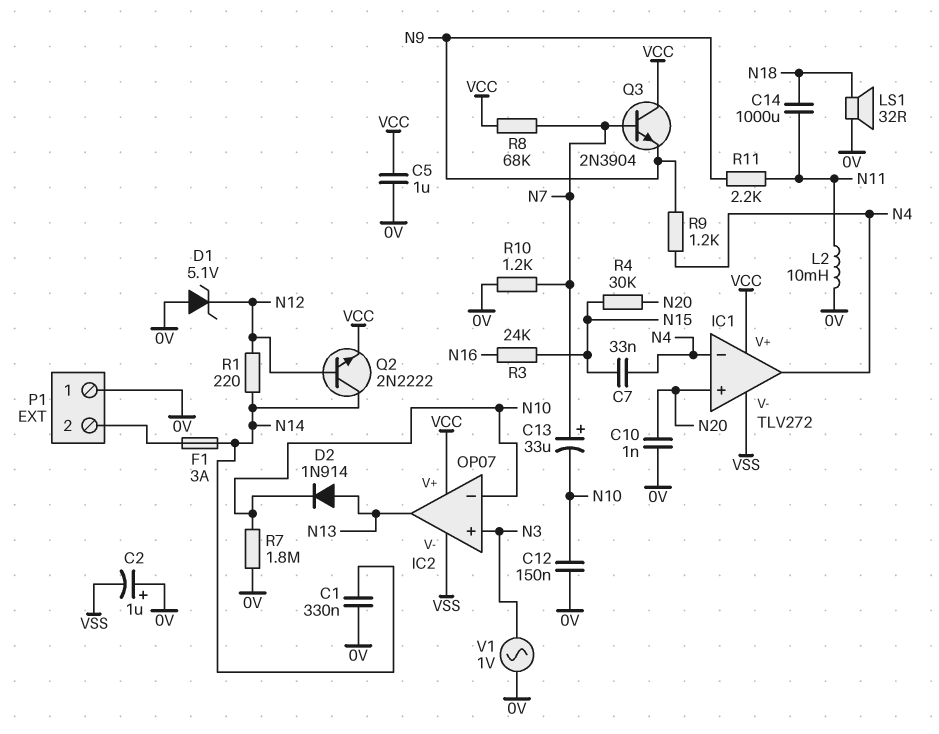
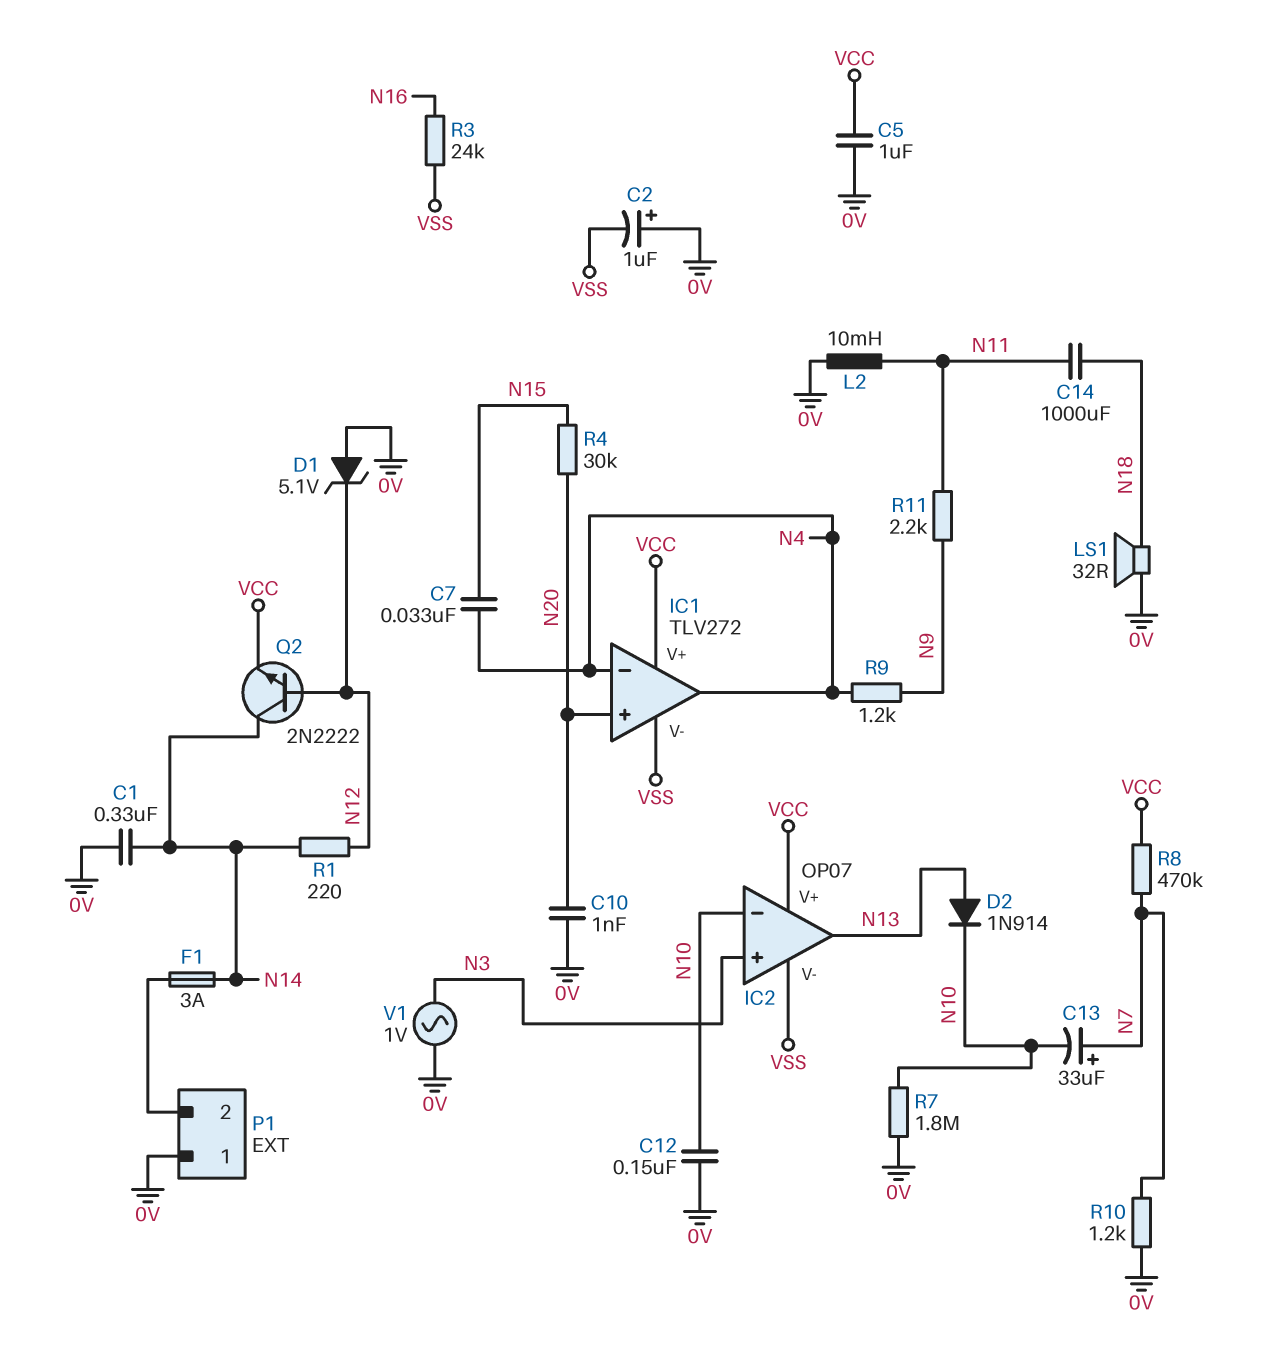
Q3: NPN 2N3904 (B N7, C VCC, E N9) -> none
R3: 24k (N15, N16) -> 24k (N16, VSS)
R8: 68k (N7, VCC) -> 470k (N7, VCC)

